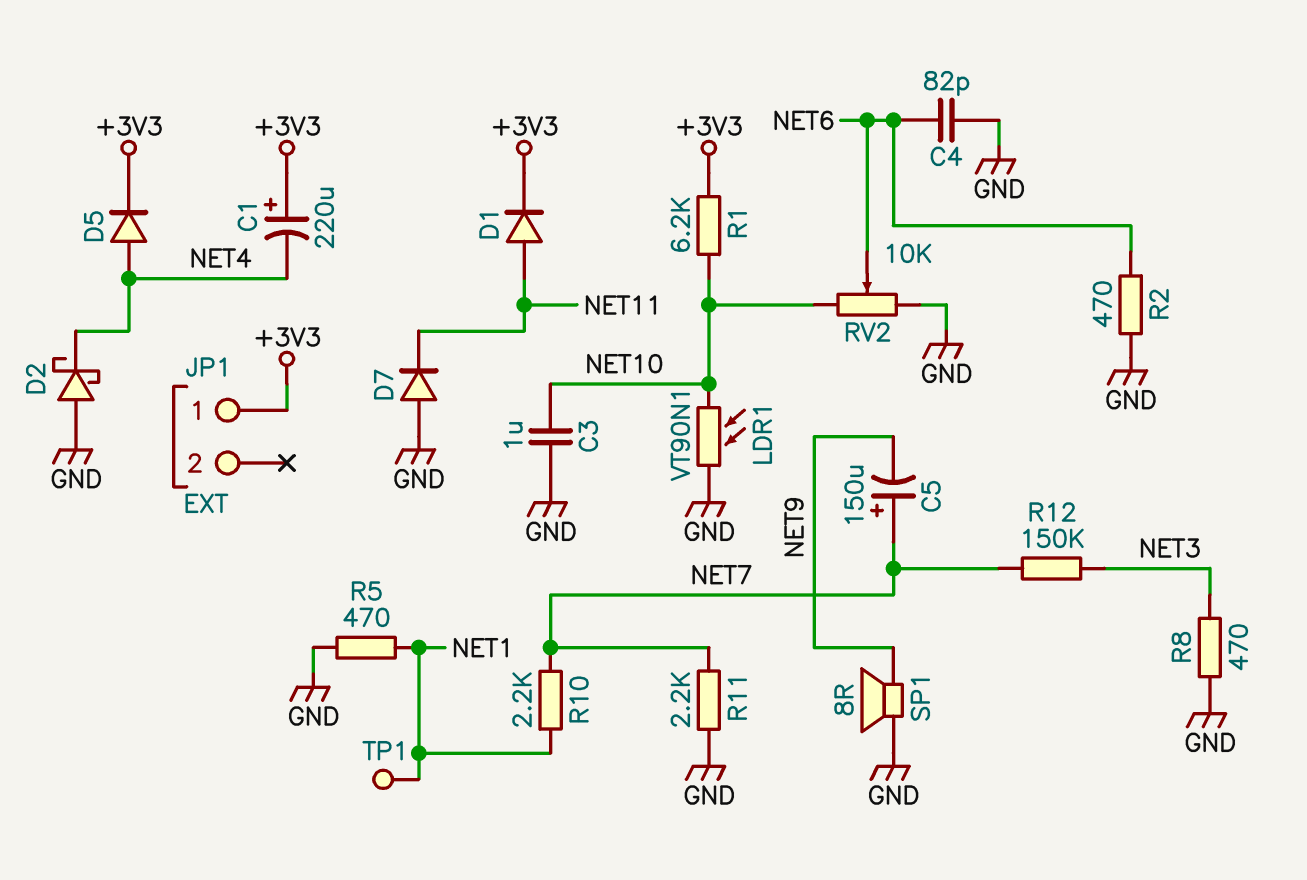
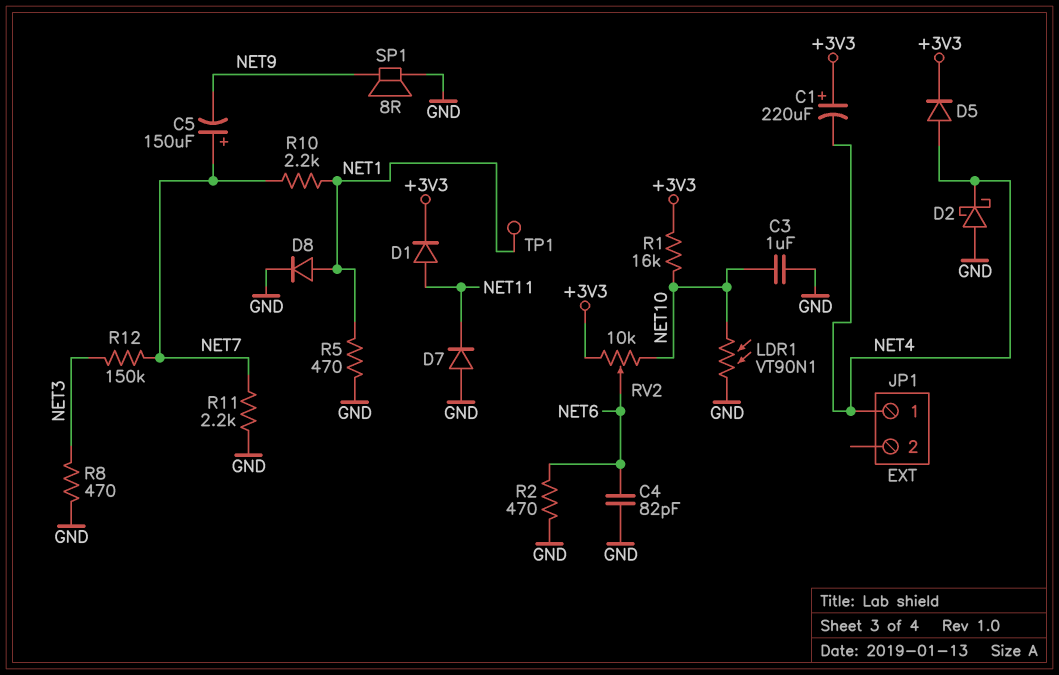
D8: none -> diode (A NET1, K GND)
JP1 pin 1: +3V3 -> NET4
R1: 6.2k (+3V3, NET10) -> 16k (+3V3, NET10)
RV2: 10k (GND, NET10, wiper NET6) -> 10k (+3V3, NET10, wiper NET6)

